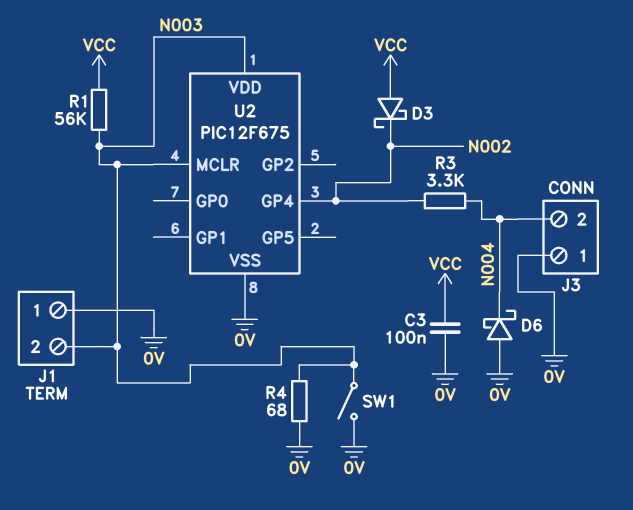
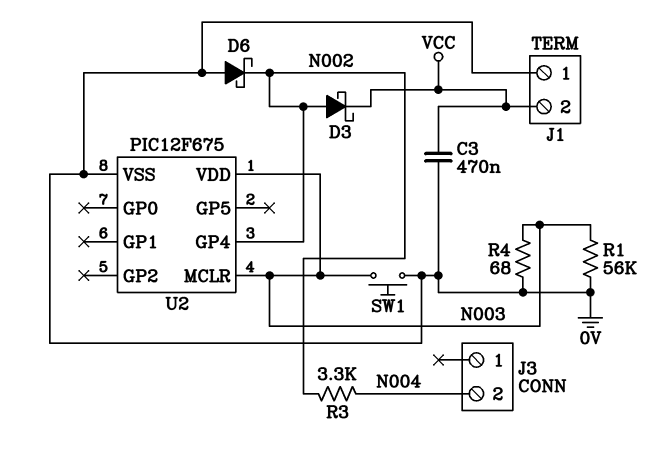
C3: 100nF (0V, VCC) -> 470nF (0V, VCC)
D3: schottky (A VCC, K N002) -> schottky (A N002, K VCC)
D6: schottky (A 0V, K N004) -> schottky (A 0V, K N002)
J1 pin 2: N003 -> VCC
J3 pin 1: 0V -> none
R1: 56k (N003, VCC) -> 56k (0V, N003)
SW1: switch (0V, N003) -> button (0V, N003)

